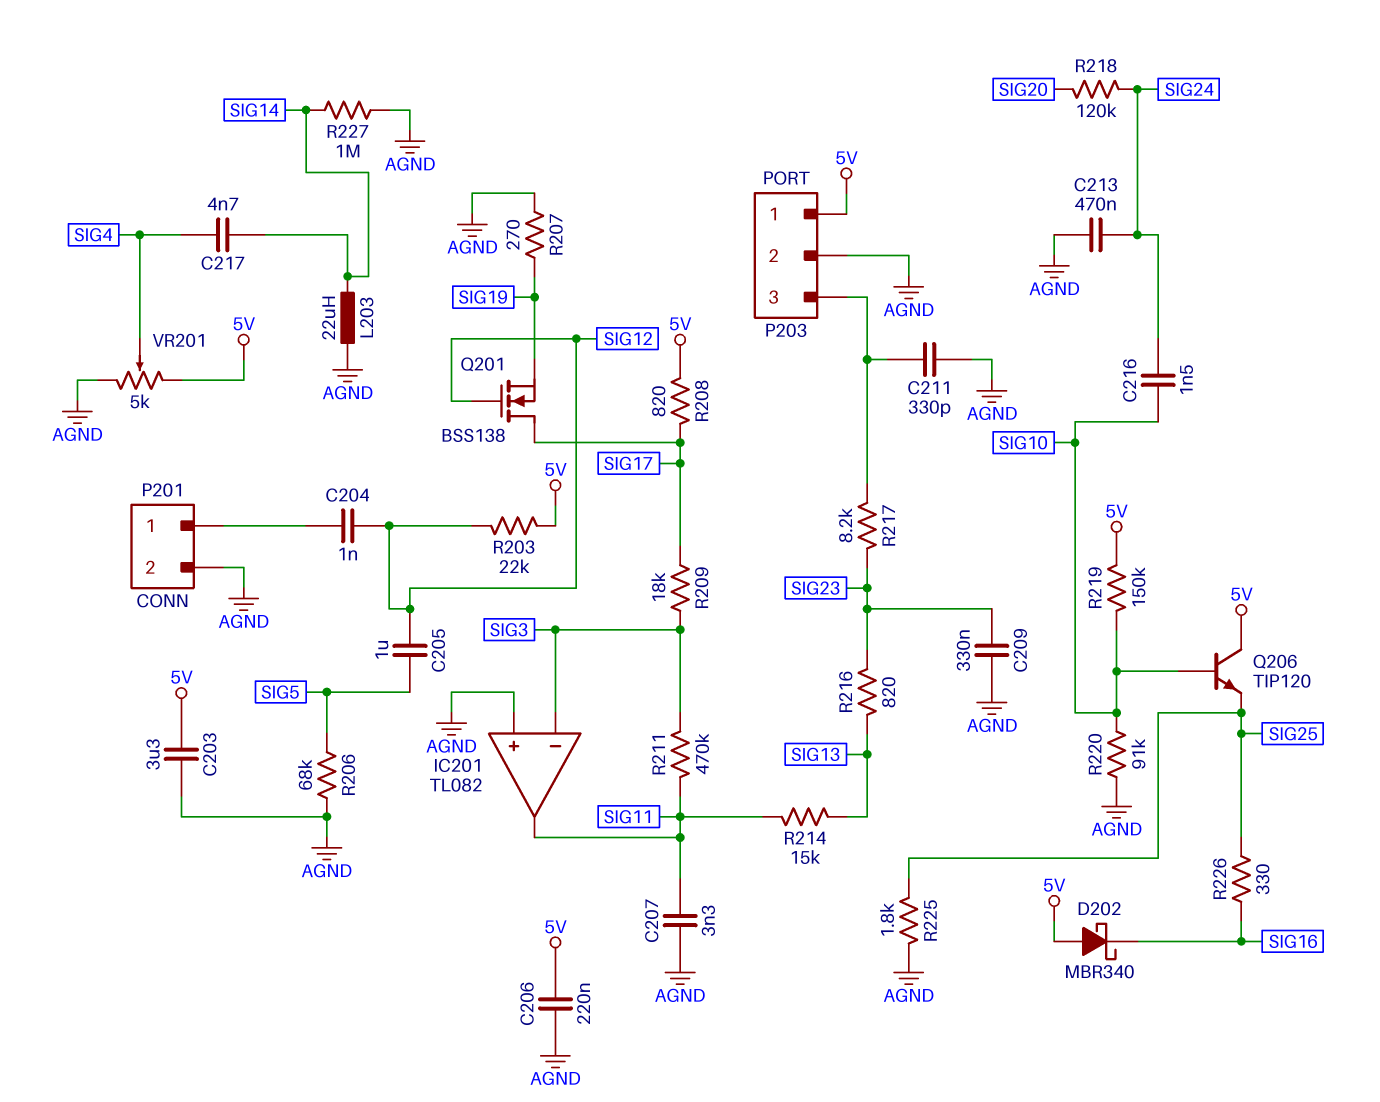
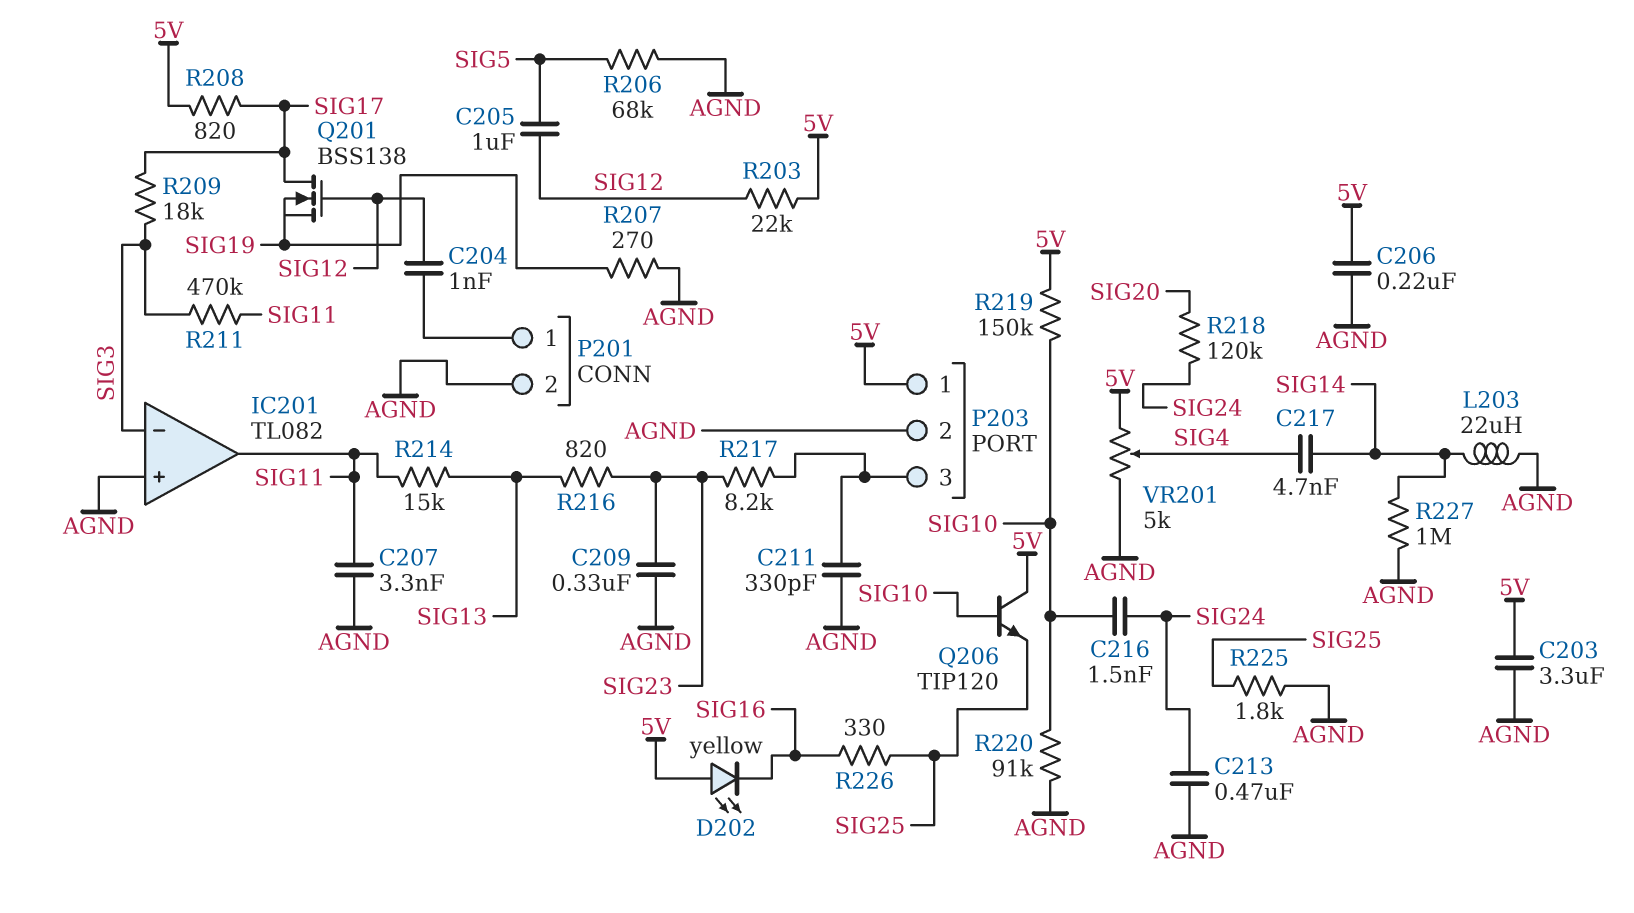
D202: schottky MBR340 (A 5V, K SIG16) -> LED yellow (A 5V, K SIG16)

